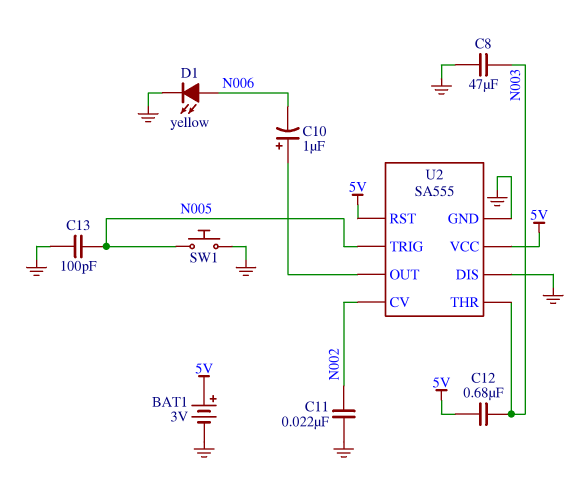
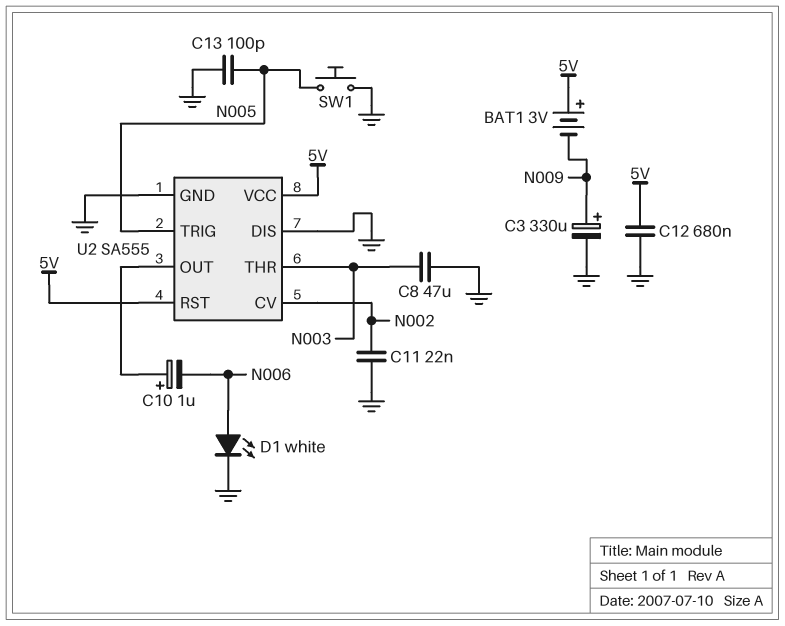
BAT1: 3V (plus 5V, minus GND) -> 3V (plus 5V, minus N009)
C3: none -> 330uF (plus N009, minus GND)
C12: 680nF (5V, N003) -> 680nF (5V, GND)
D1: LED yellow (A N006, K GND) -> LED white (A N006, K GND)

